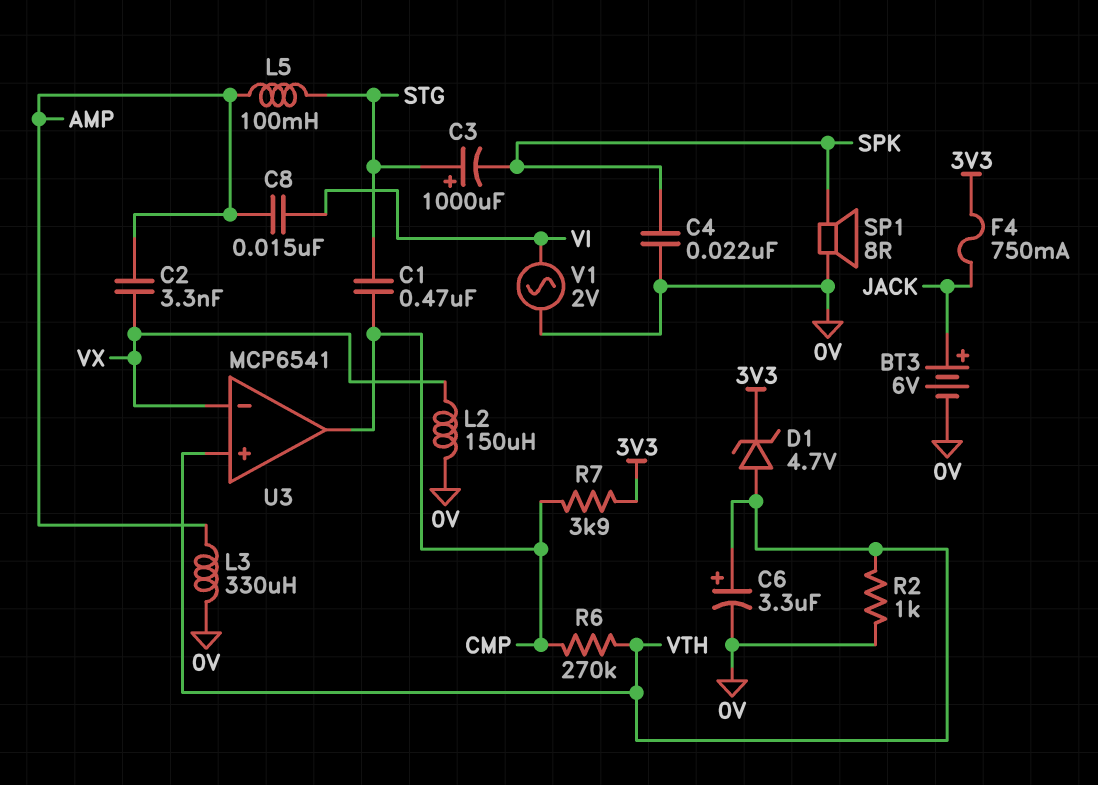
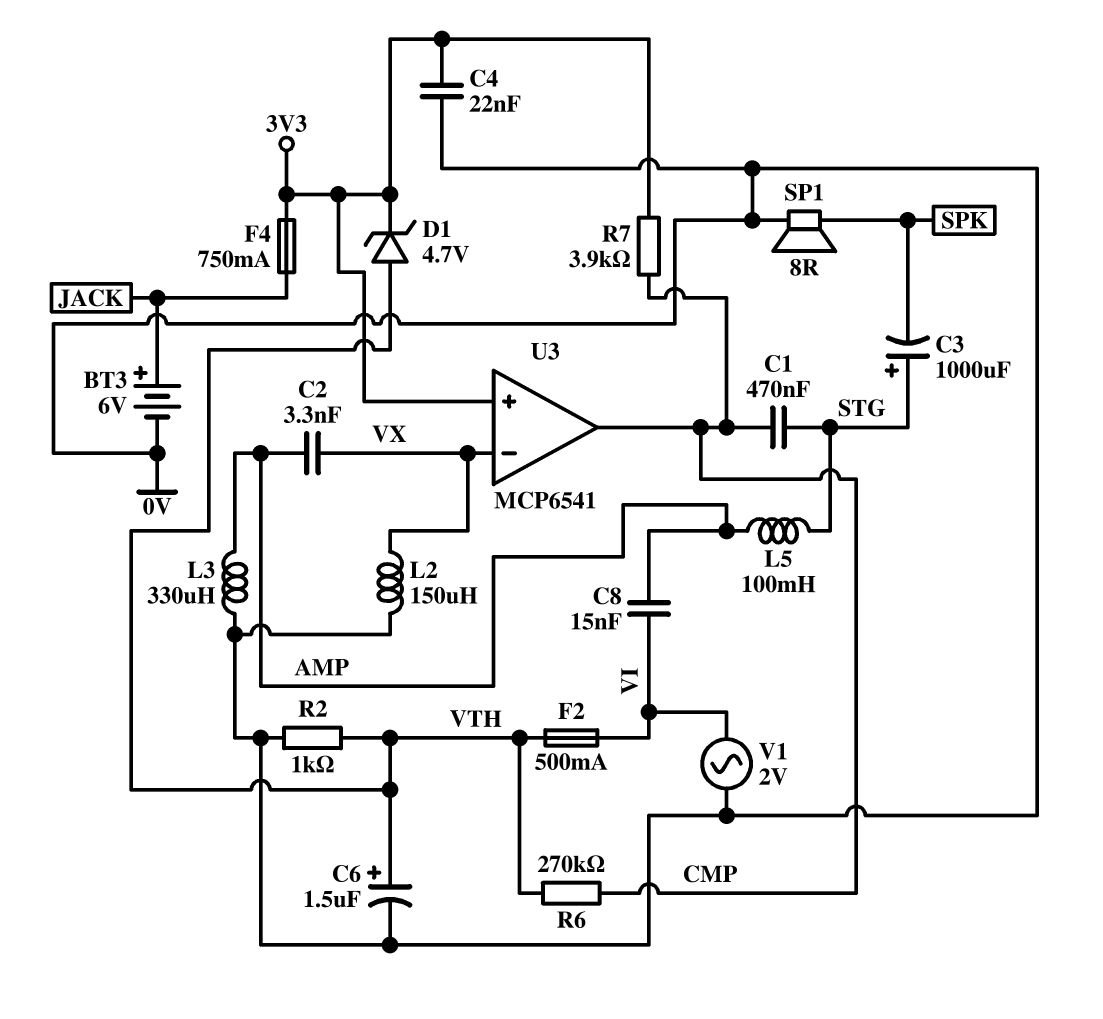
C4: 22nF (0V, SPK) -> 22nF (0V, 3V3)
C6: 3.3uF (plus VTH, minus 0V) -> 1.5uF (plus VTH, minus 0V)
F2: none -> 500mA (VI, VTH)
U3 pin in+: VTH -> 3V3

